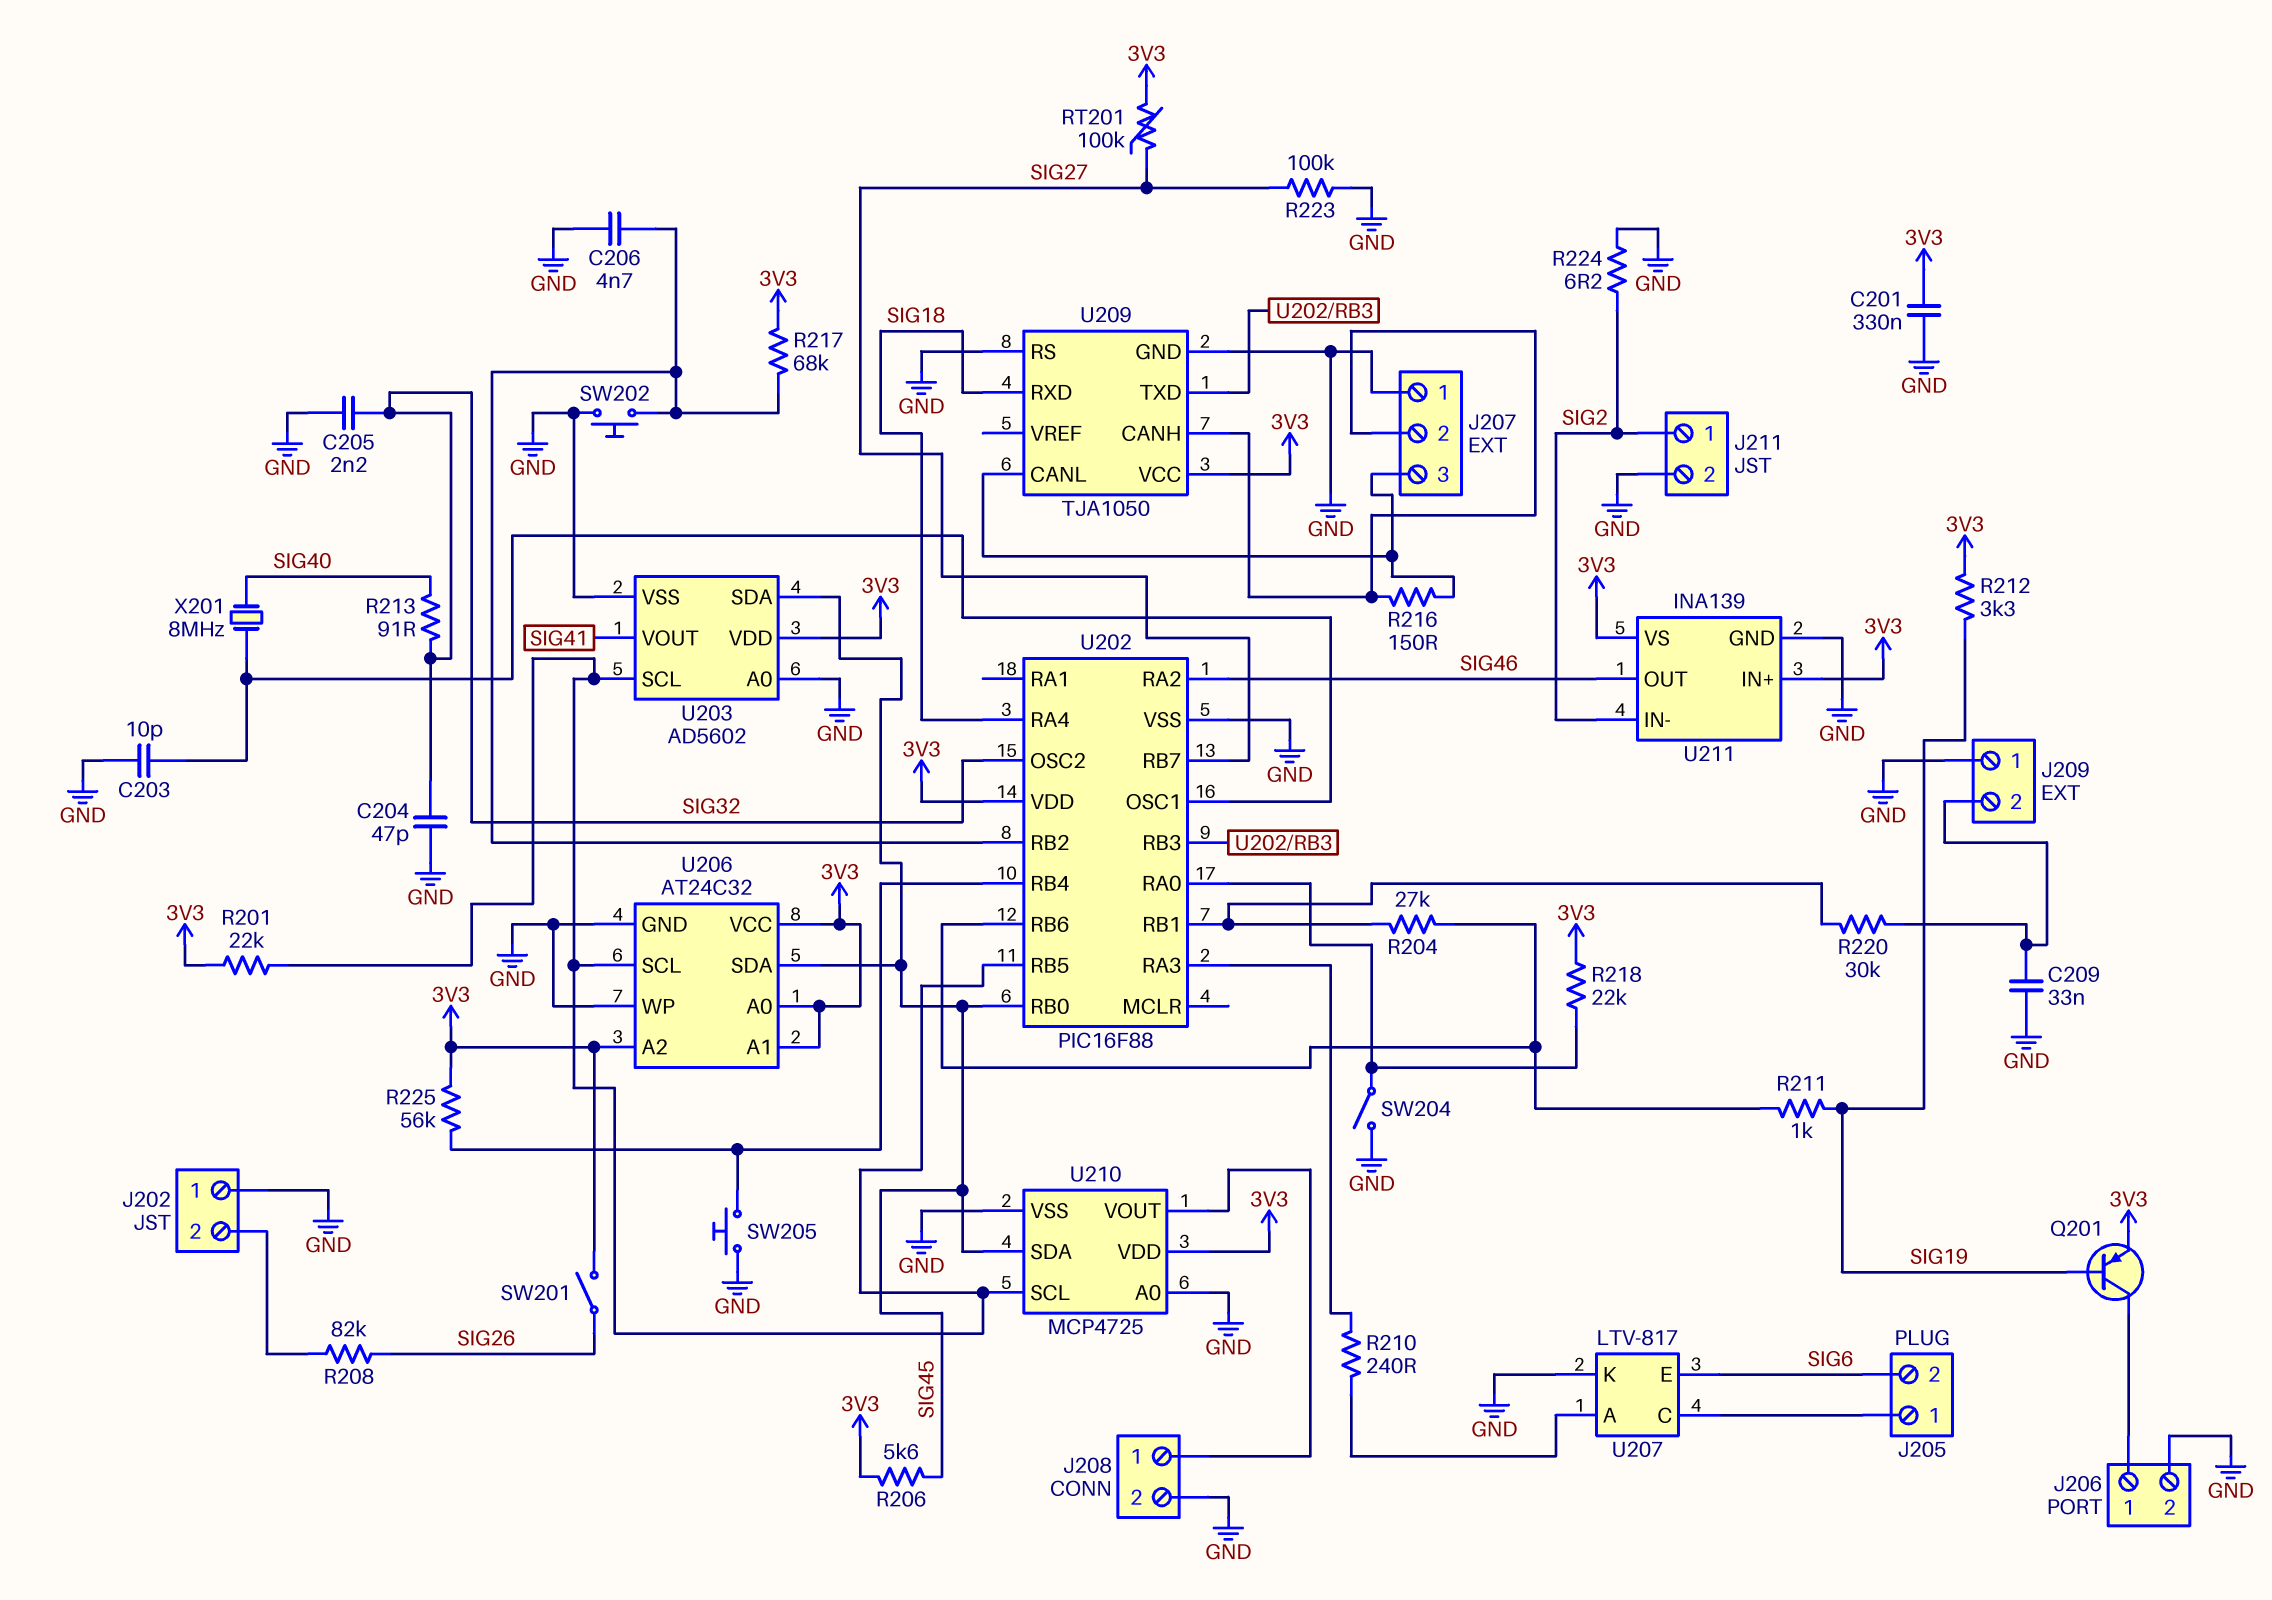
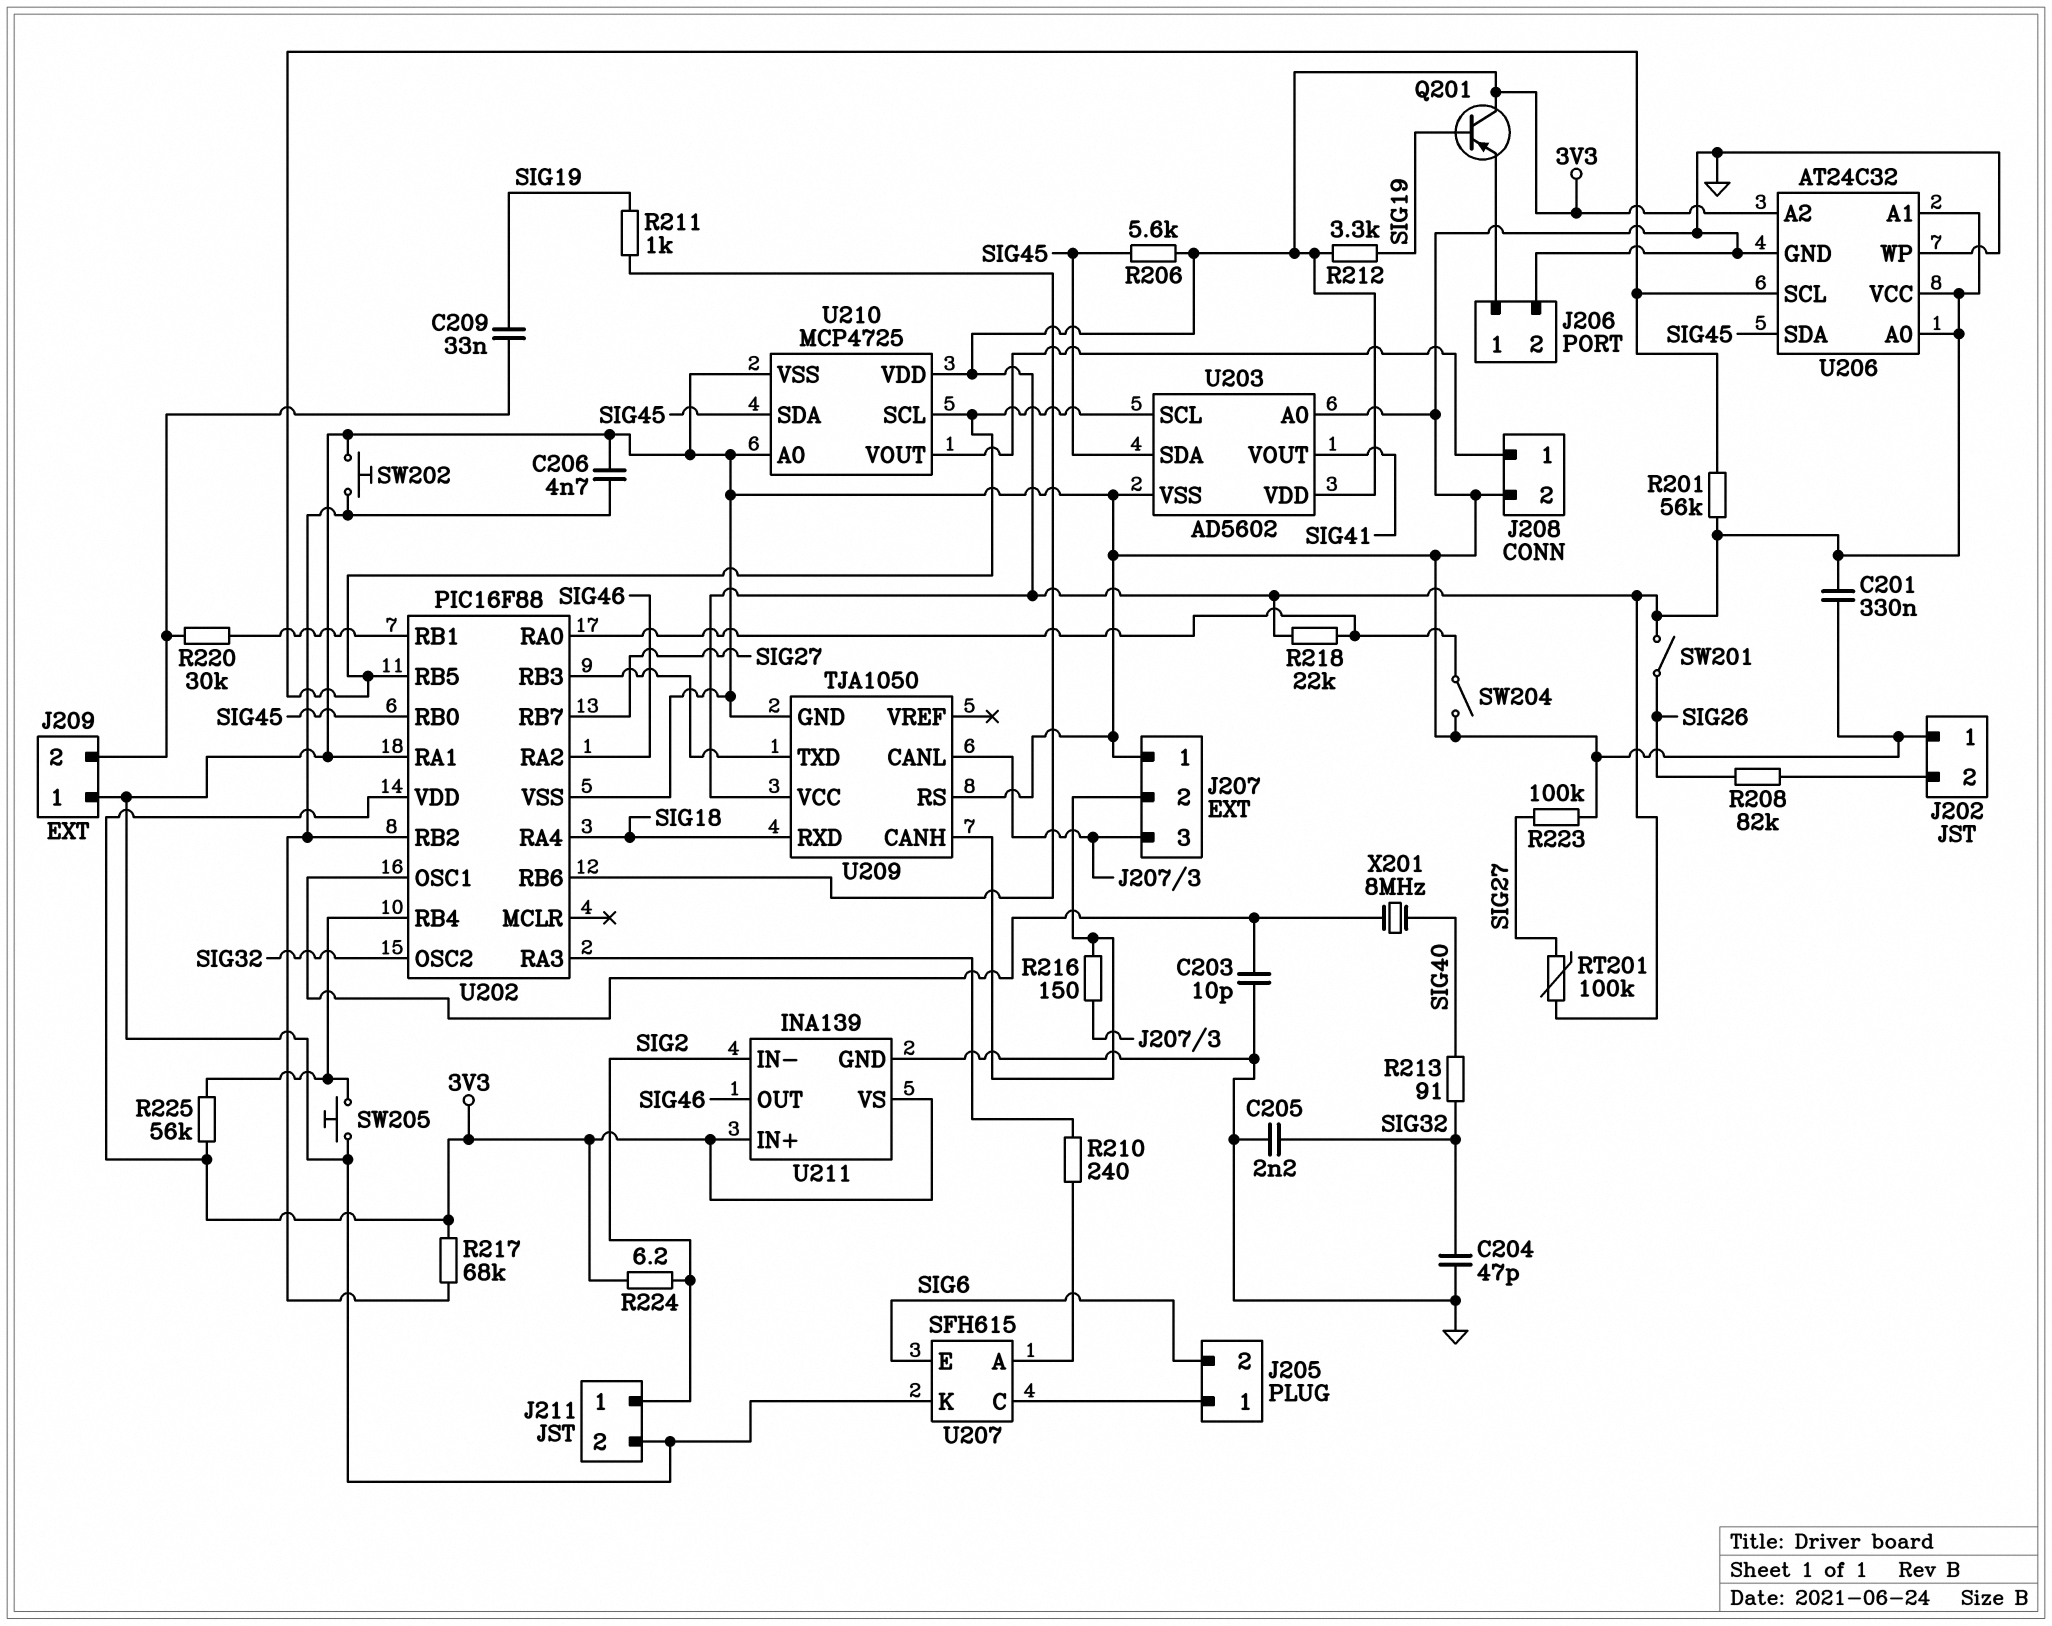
C209: 33nF (GND, J209/2) -> 33nF (J209/2, SIG19)
Q201: PNP (B SIG19, C J206/1, E 3V3) -> PNP (B SIG19, C 3V3, E J206/1)
R201: 22k (3V3, U202/RB5) -> 56k (3V3, U202/RB5)
R204: 27k (U202/RB1, U202/RB6) -> none
R224: 6.2 (GND, SIG2) -> 6.2 (3V3, SIG2)
U202 pin RA1: none -> GND
U207: LTV-817 -> SFH615

